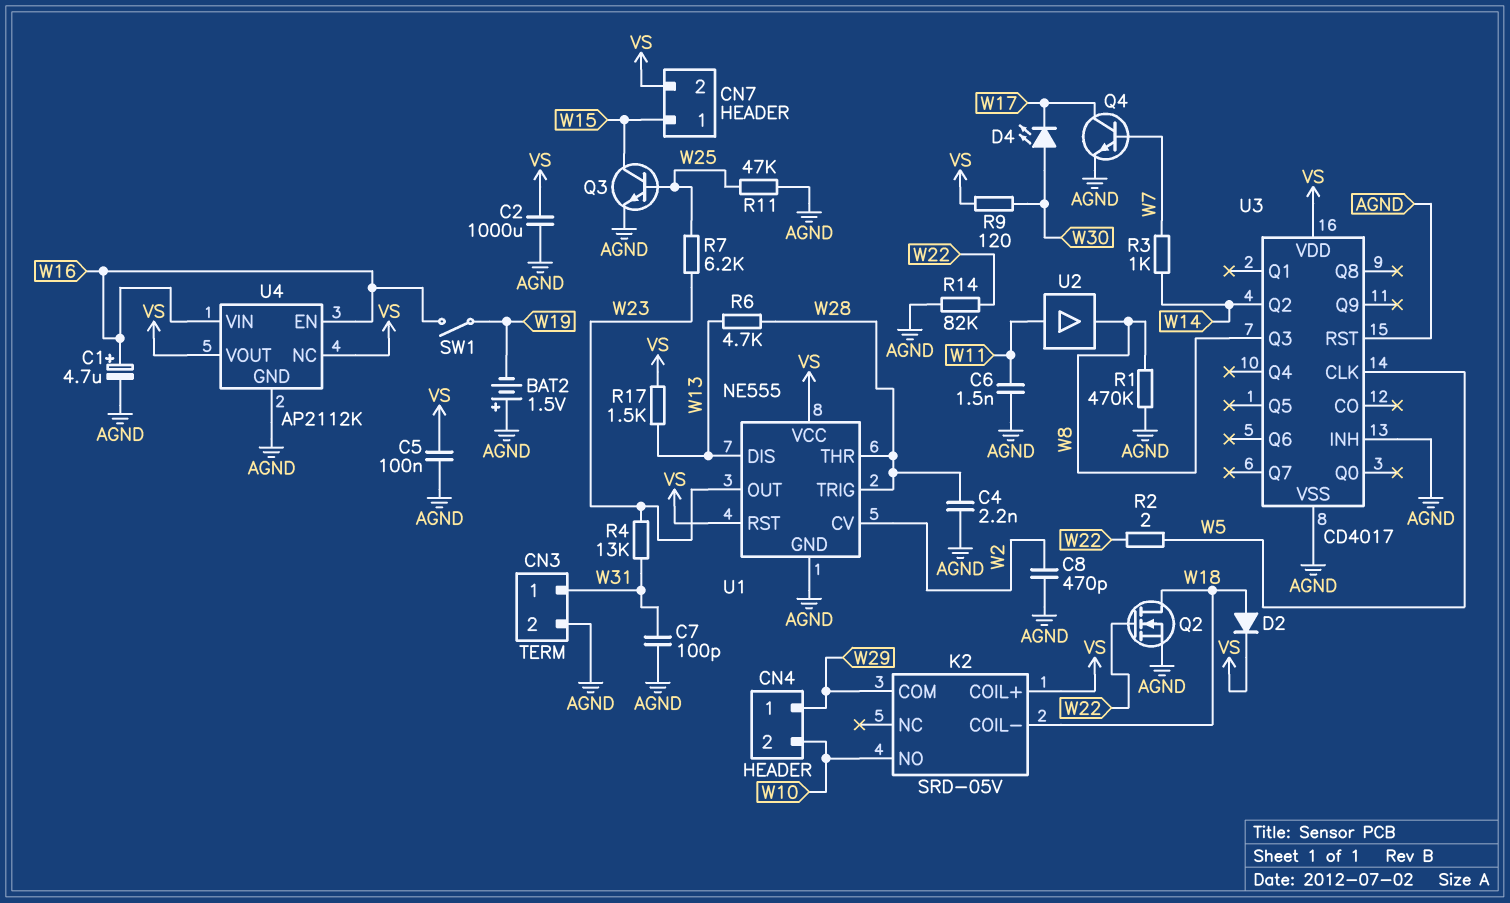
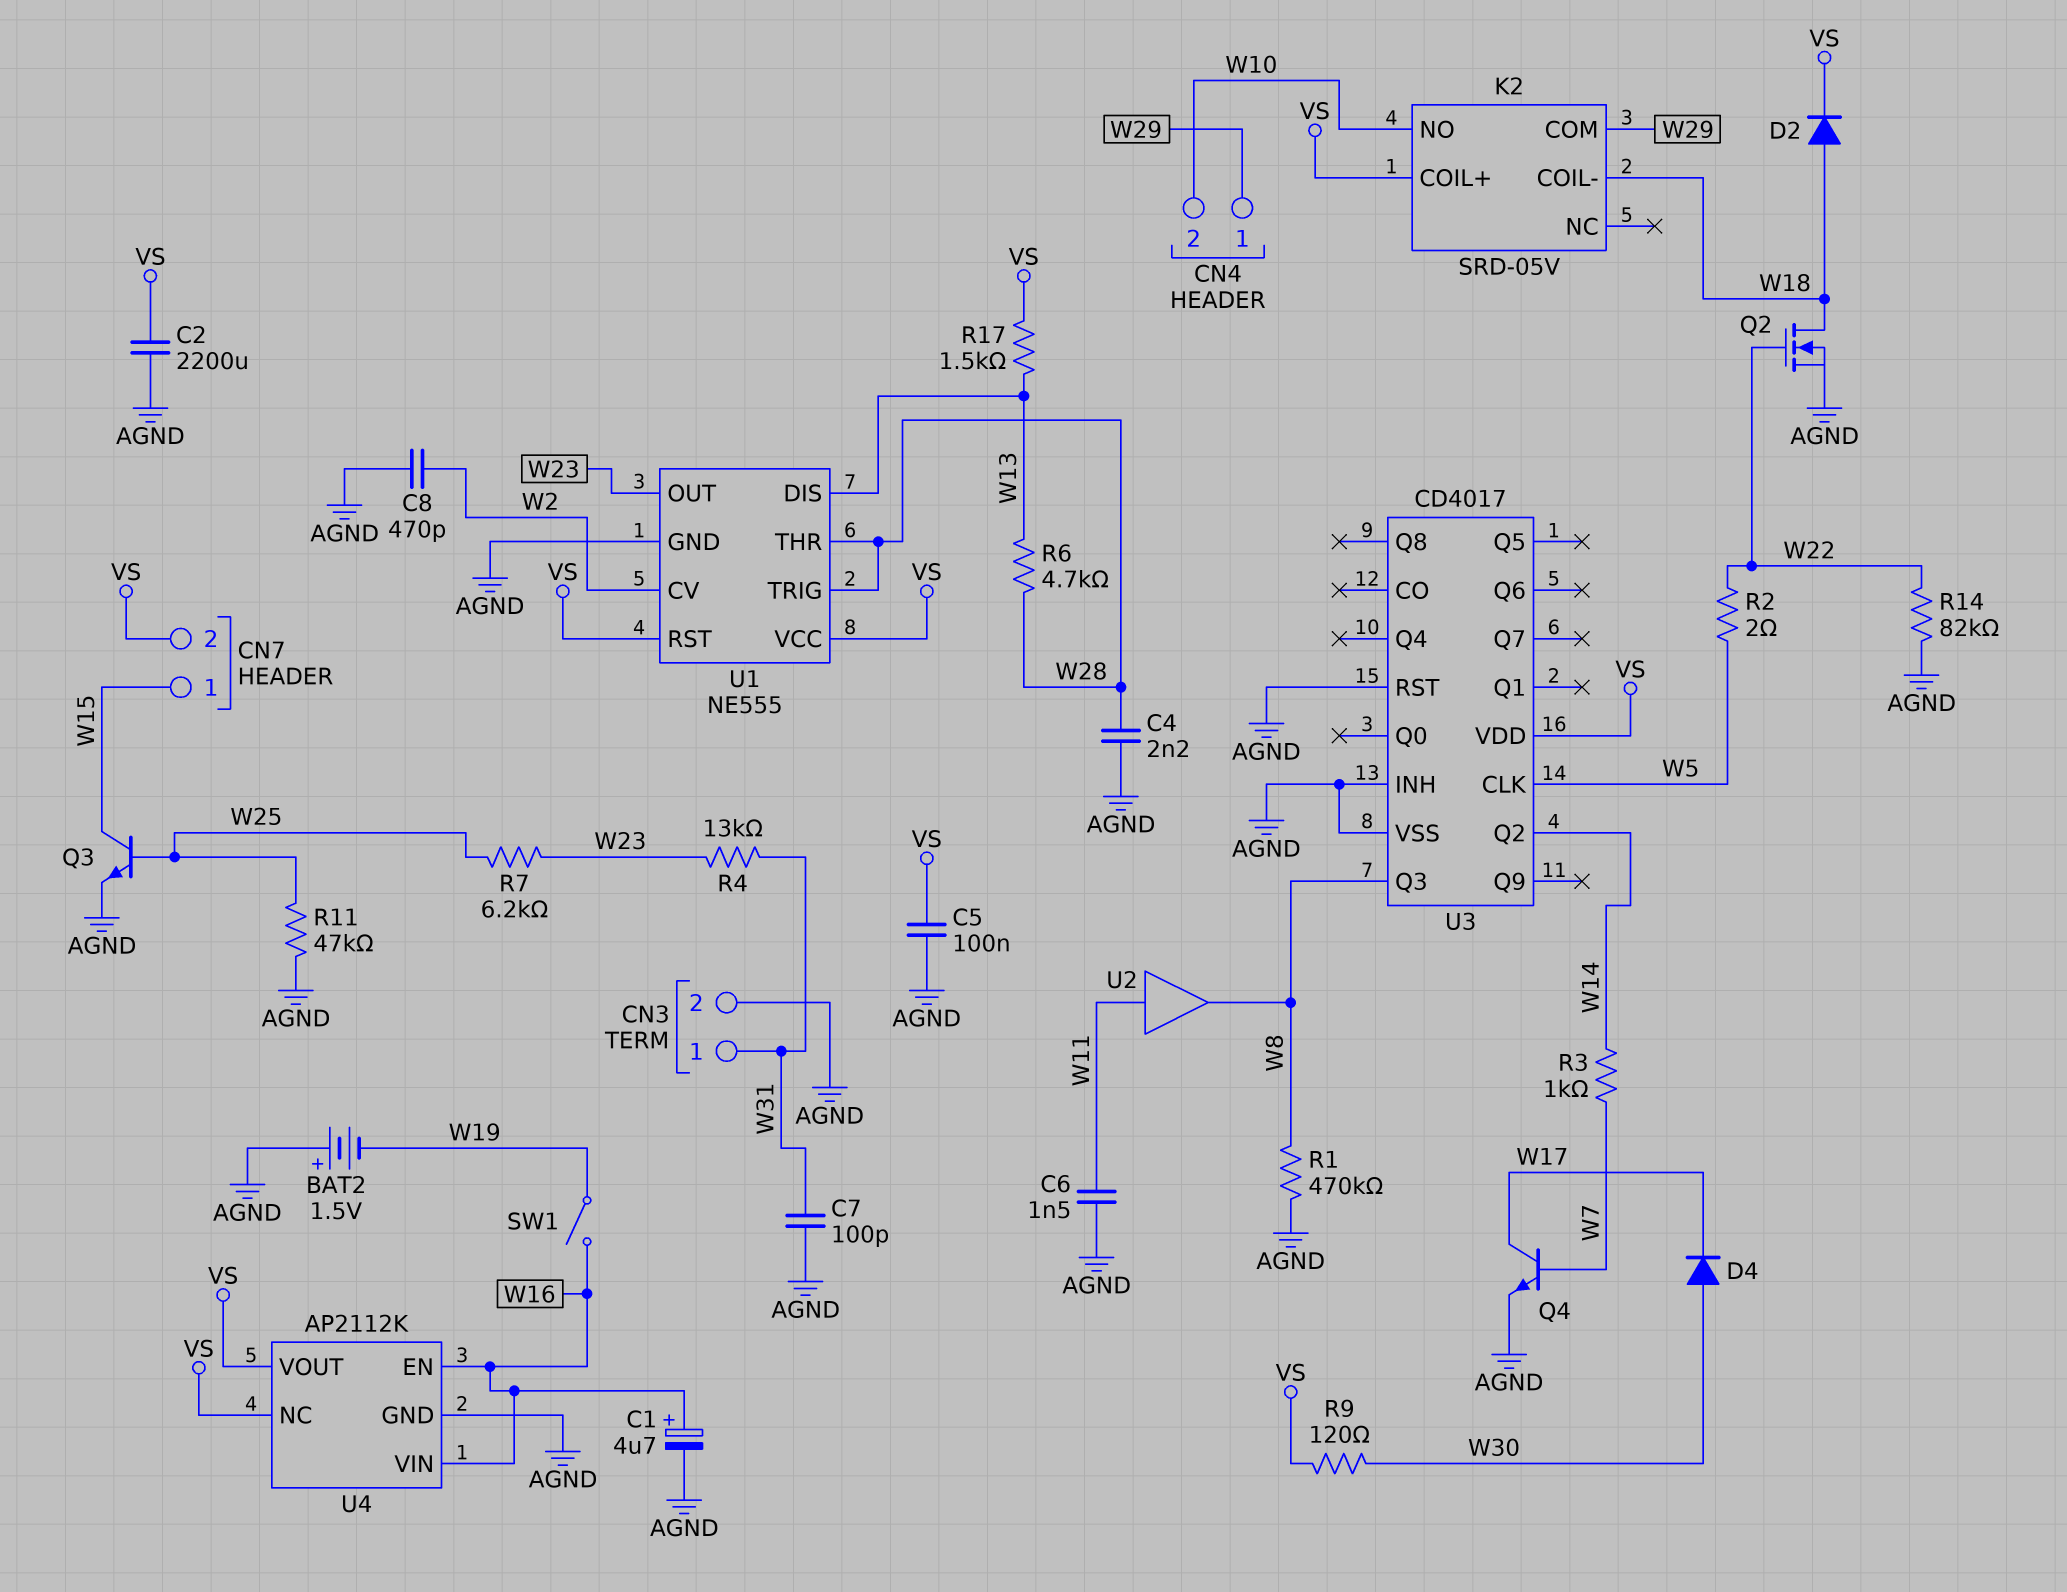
C2: 1000uF (AGND, VS) -> 2200uF (AGND, VS)
D4: LED (A W30, K W17) -> diode (A W30, K W17)

